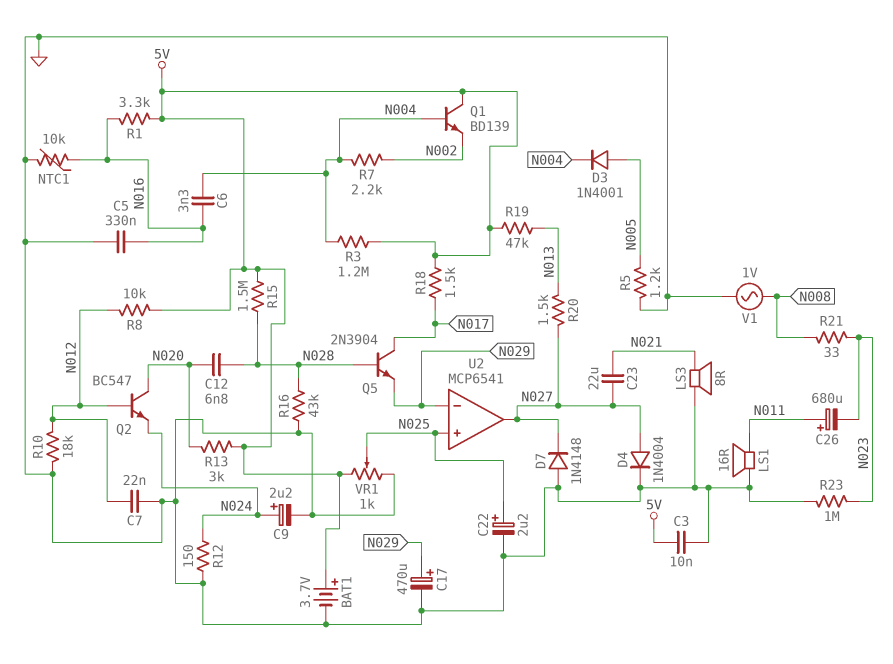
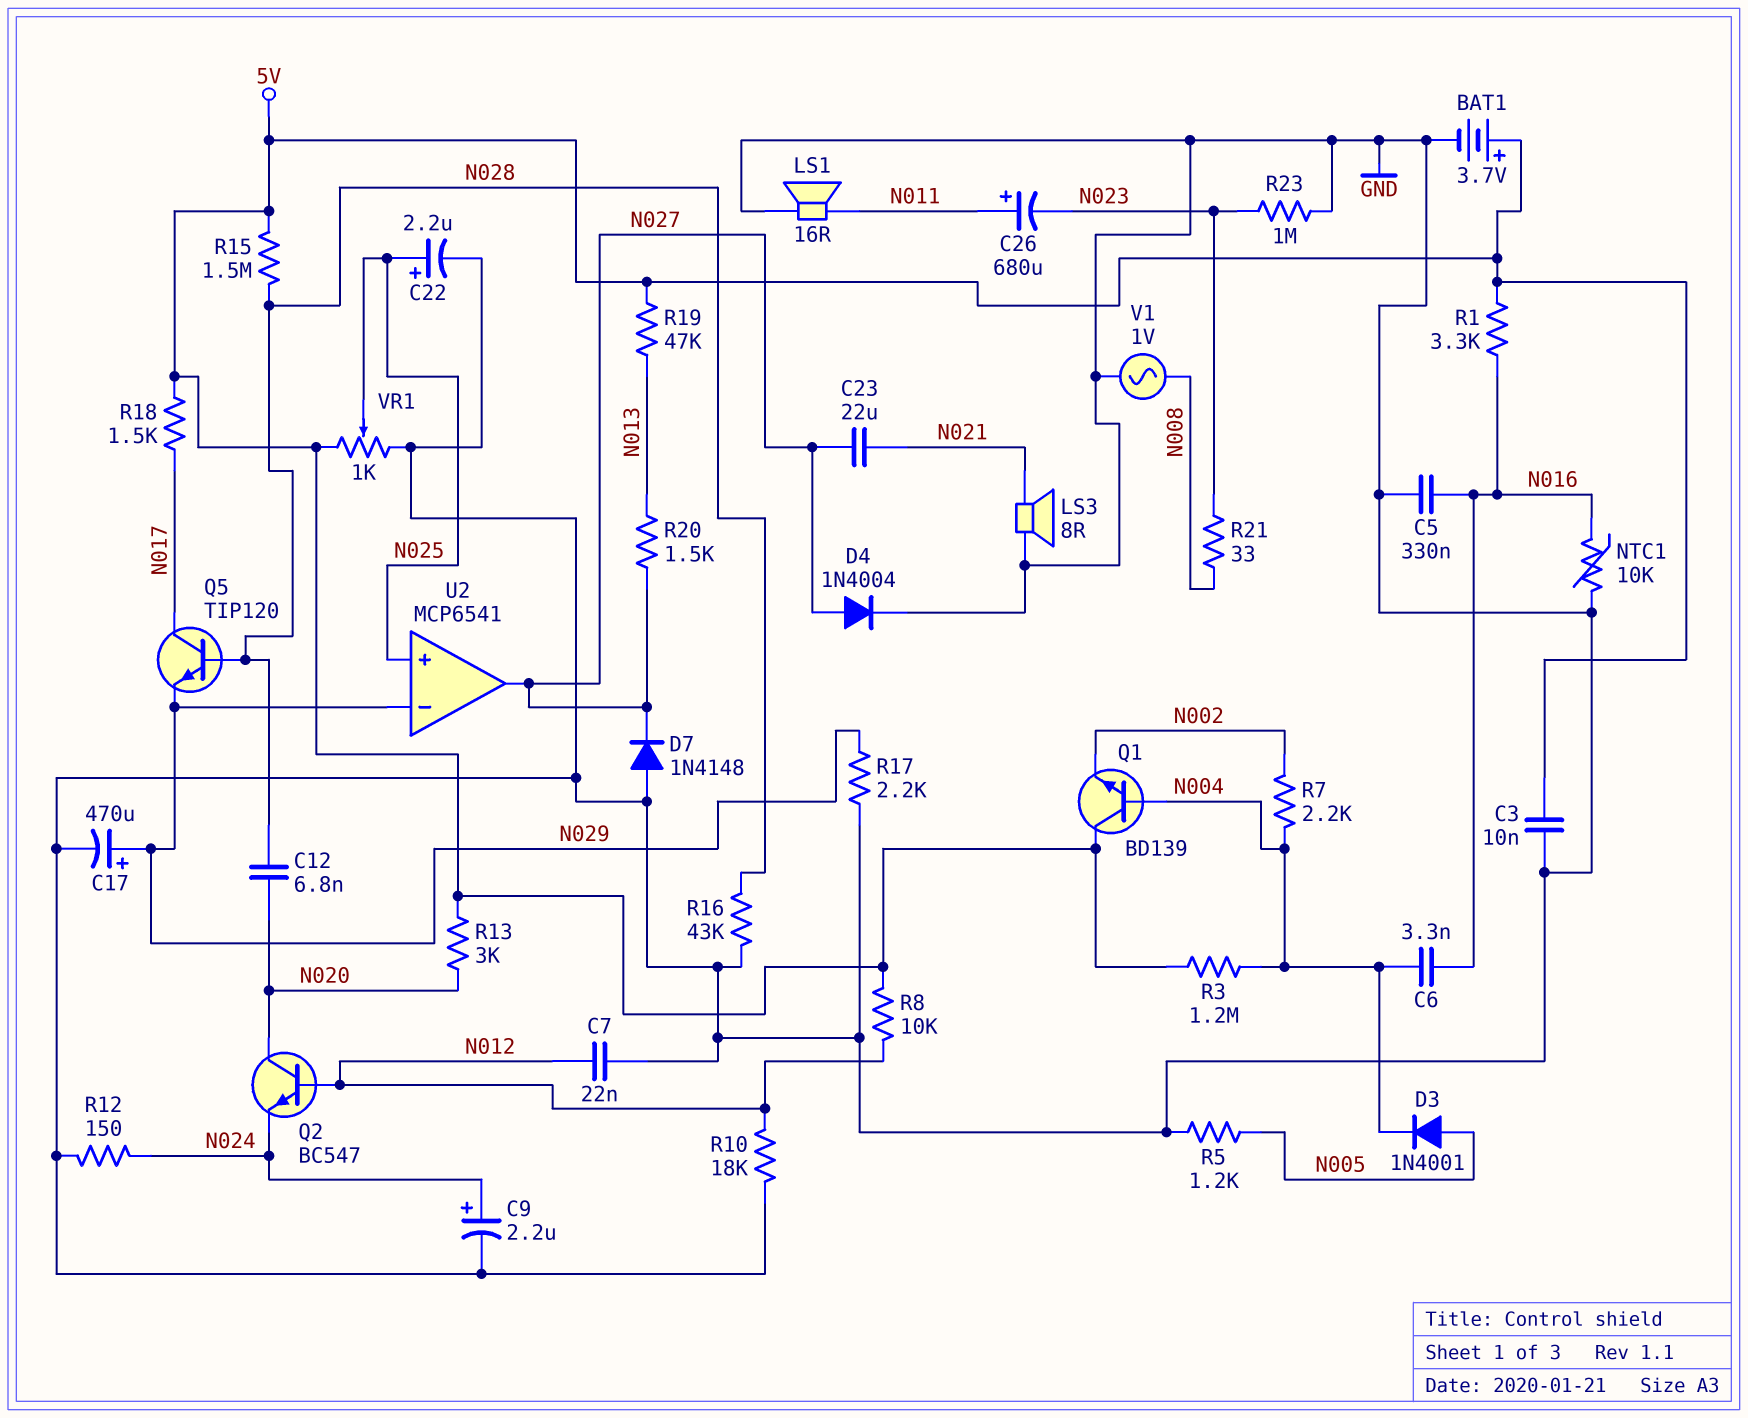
Q5: NPN 2N3904 (B N028, C N017, E N029) -> NPN TIP120 (B N028, C N017, E N029)
R17: none -> 2.2k (GND, N029)

